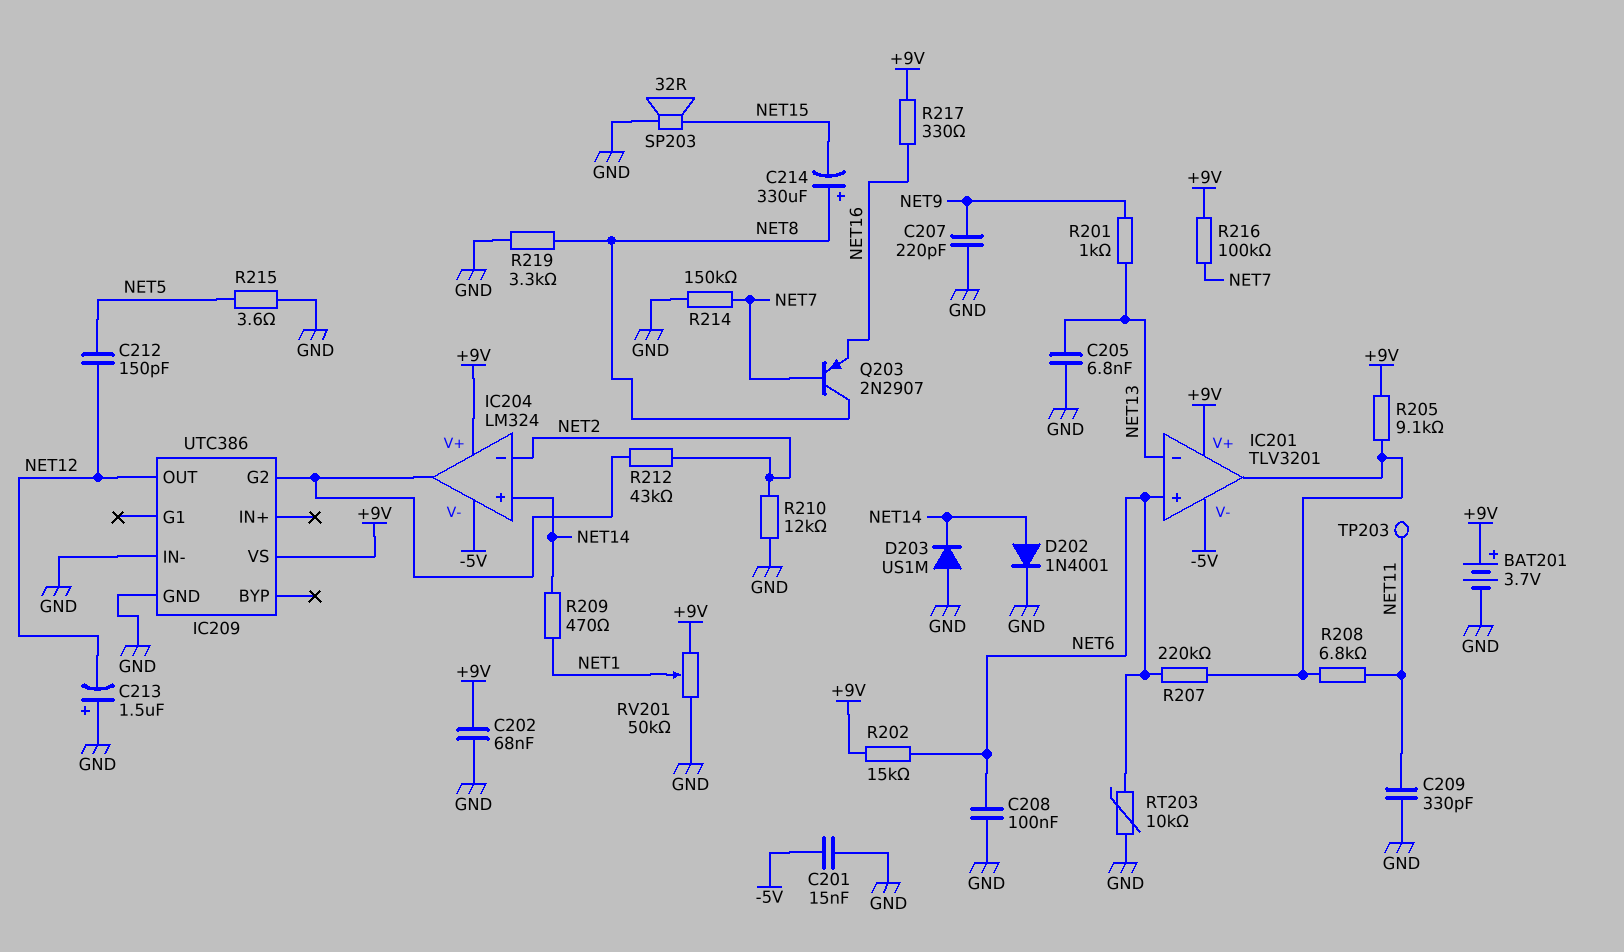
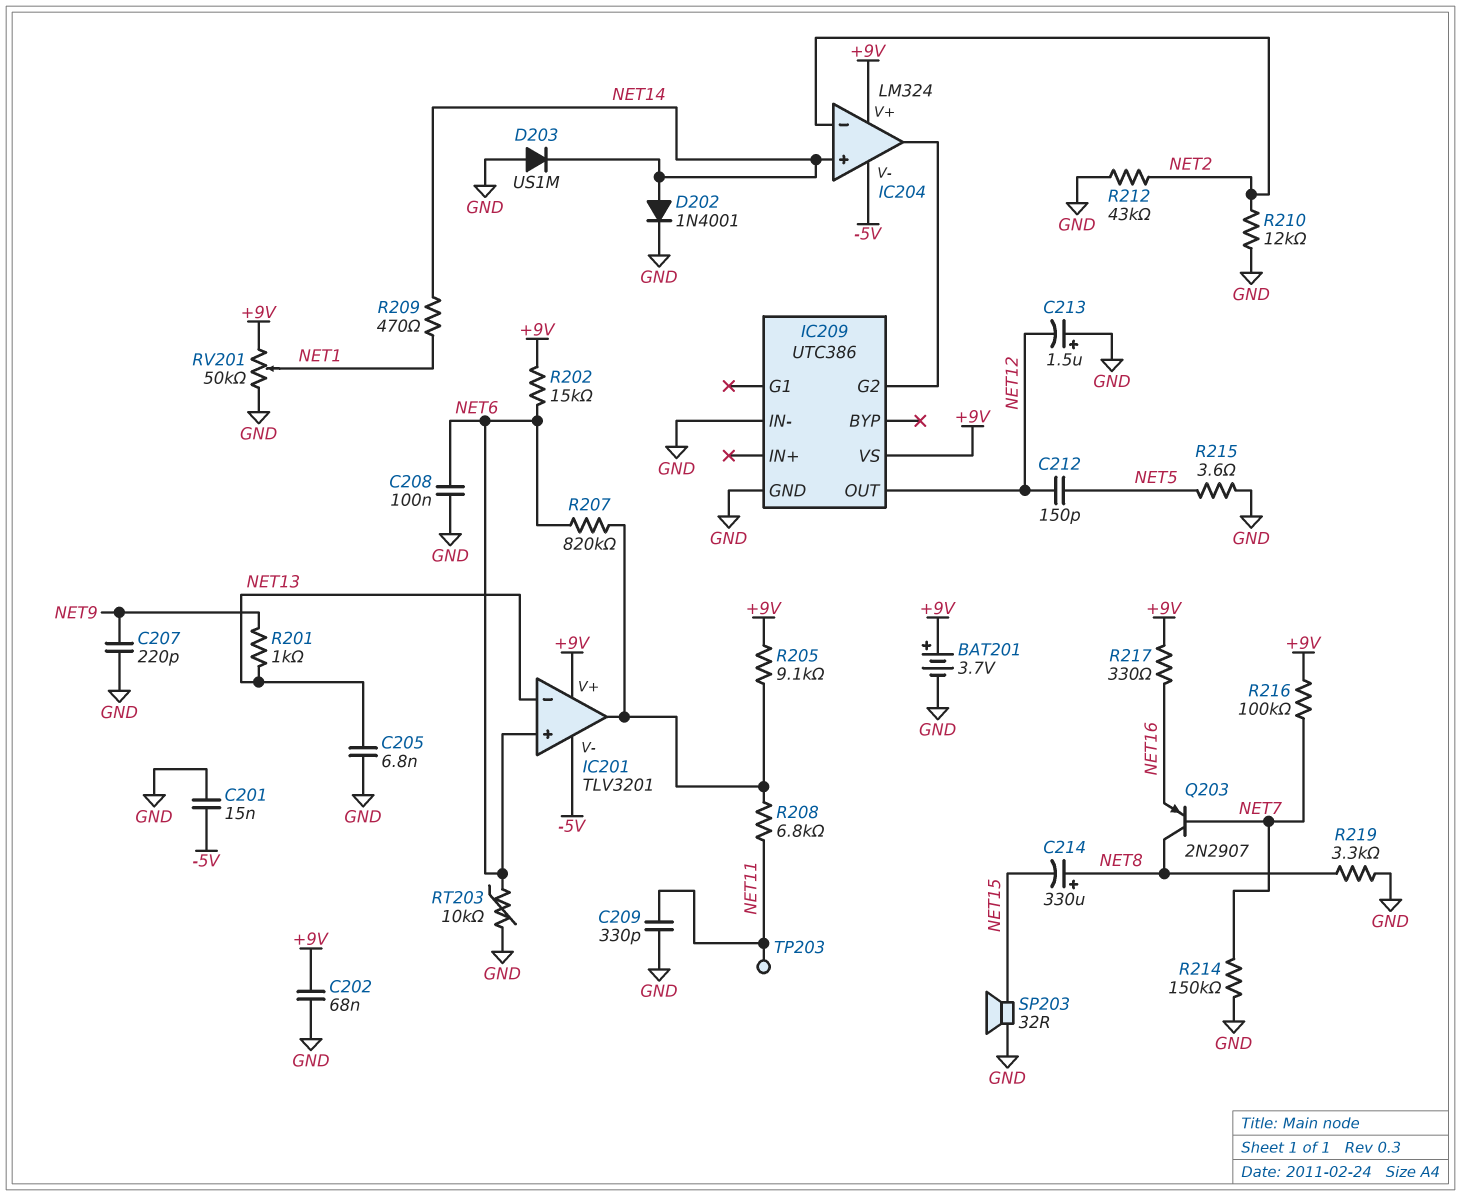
R207: 220k (IC201/out, NET6) -> 820k (IC201/out, NET6)
R212: 43k (IC204/out, NET2) -> 43k (GND, NET2)

